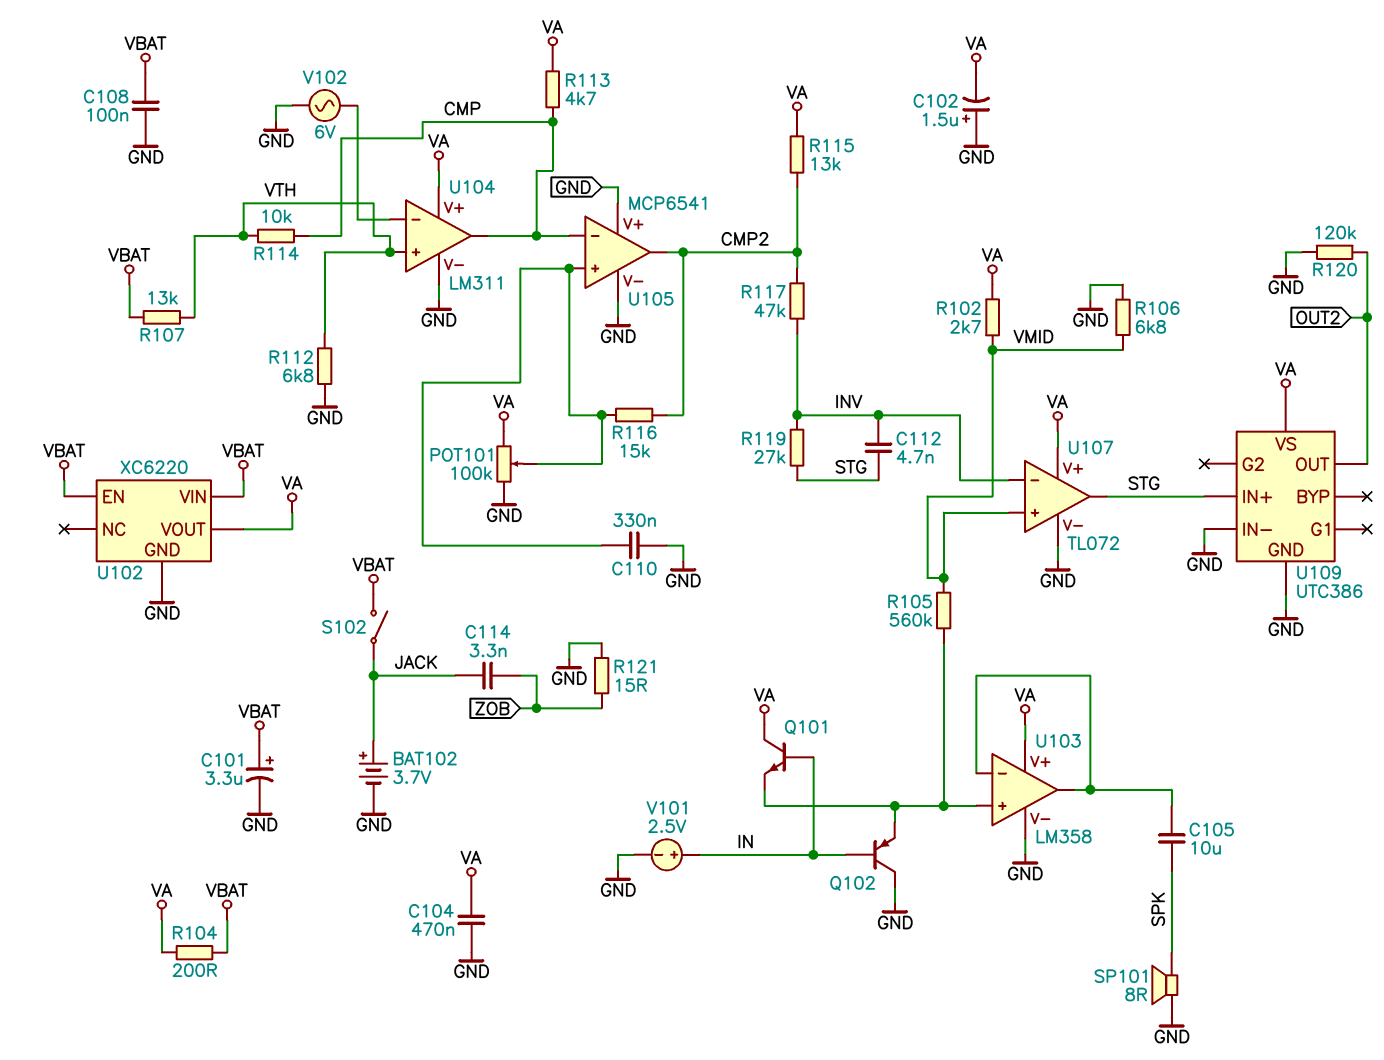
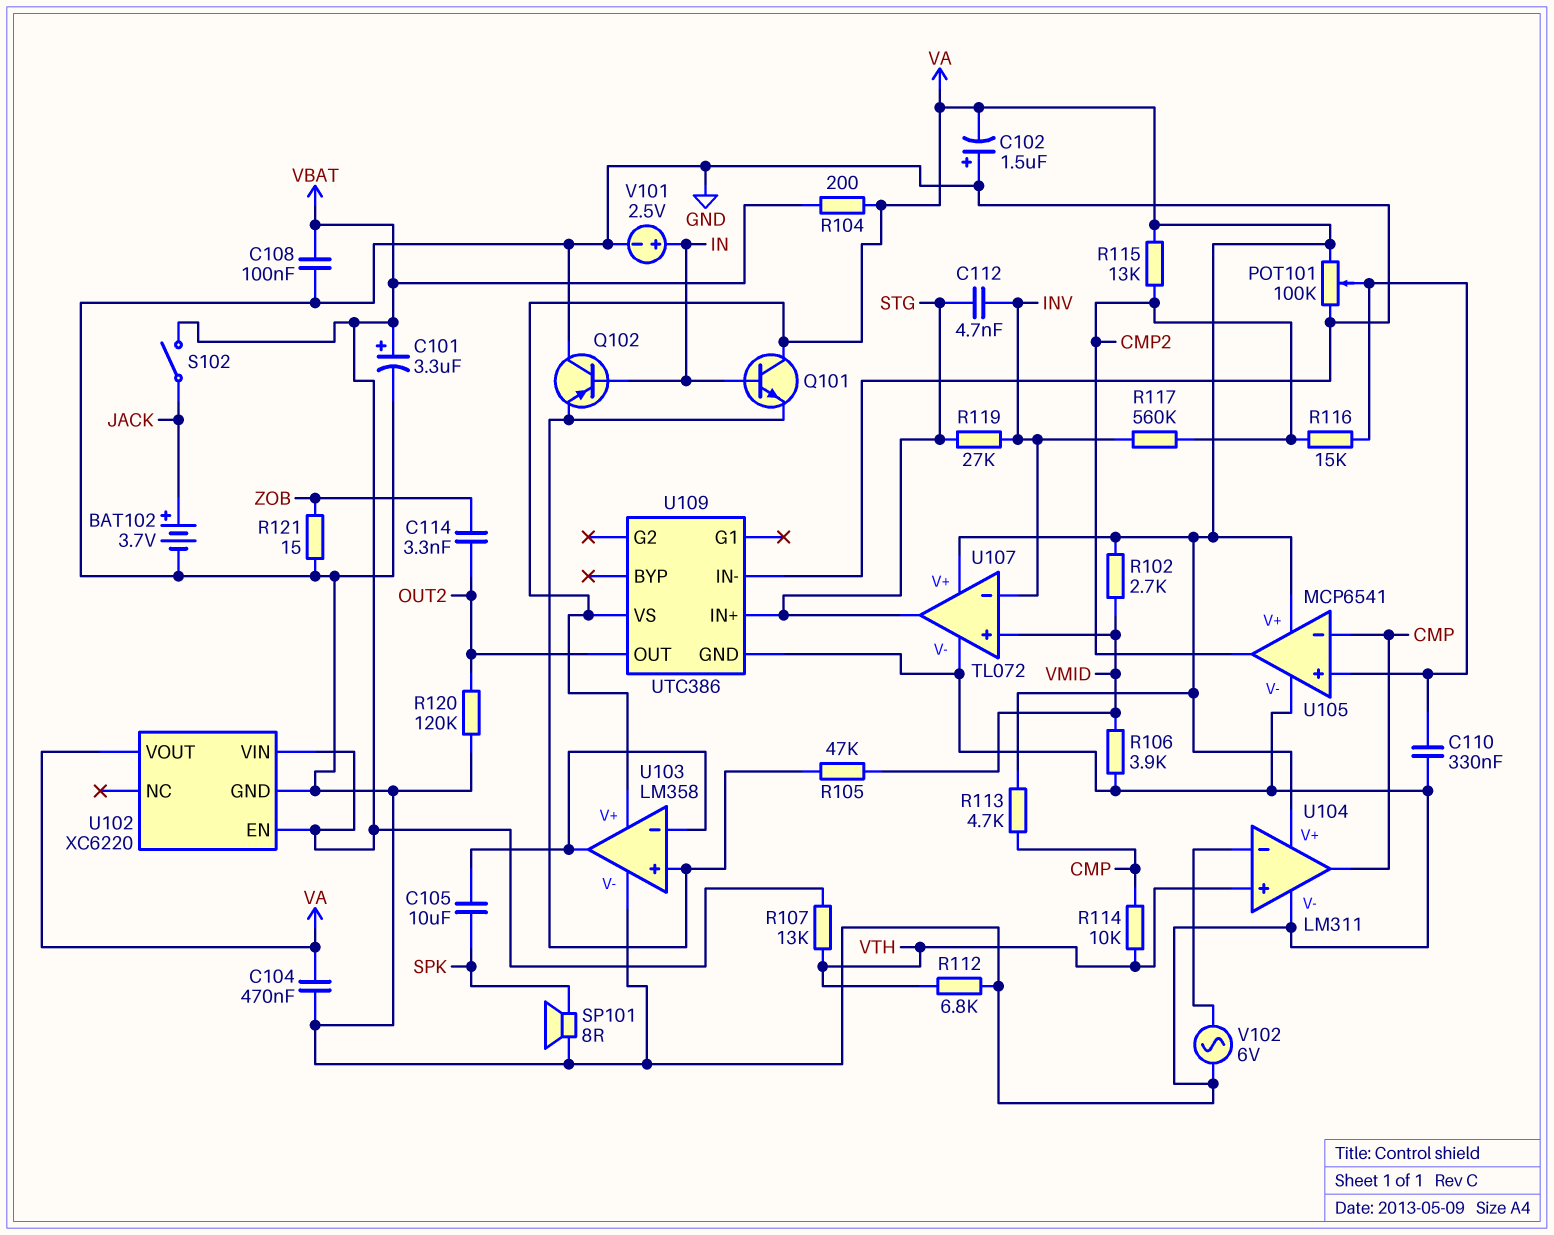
C114: 3.3nF (JACK, ZOB) -> 3.3nF (OUT2, ZOB)
R105: 560k (U103/in+, VMID) -> 47k (U103/in+, VMID)
R106: 6.8k (GND, VMID) -> 3.9k (GND, VMID)
R117: 47k (CMP2, INV) -> 560k (CMP2, INV)
U105 pin V+: GND -> VA

